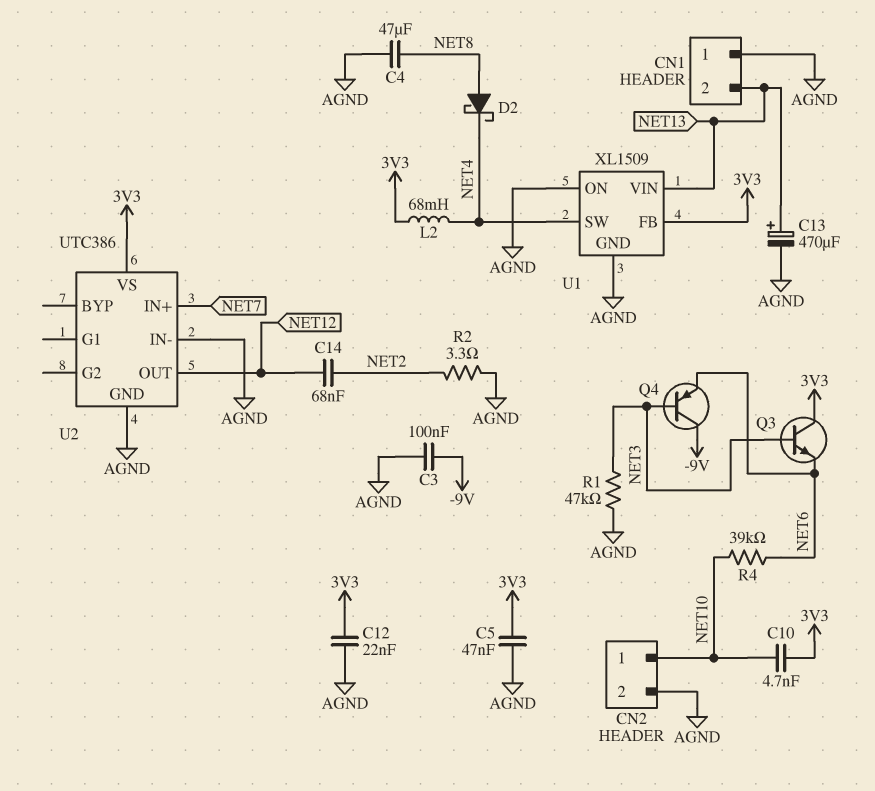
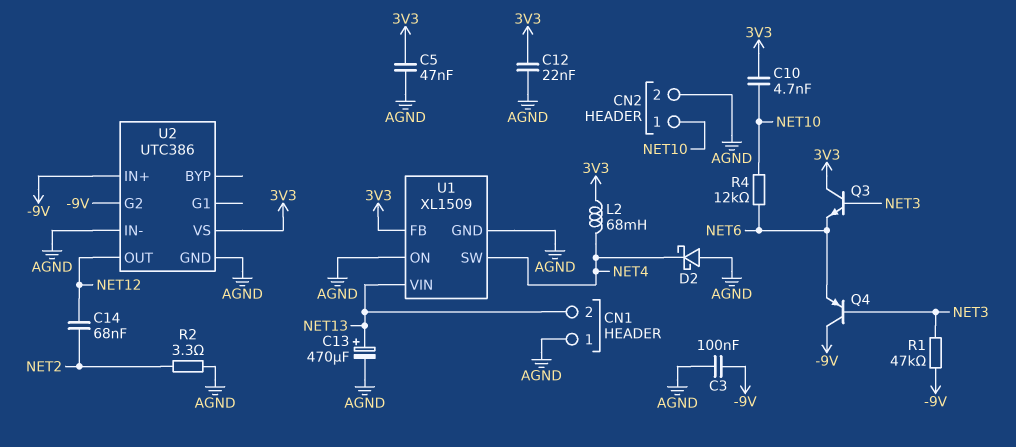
C4: 47uF (AGND, NET8) -> none
D2: schottky (A NET8, K NET4) -> schottky (A AGND, K NET4)
R1: 47k (AGND, NET3) -> 47k (-9V, NET3)
R4: 39k (NET6, NET10) -> 12k (NET6, NET10)
U2 pin G2: none -> -9V
U2 pin IN+: NET7 -> -9V

